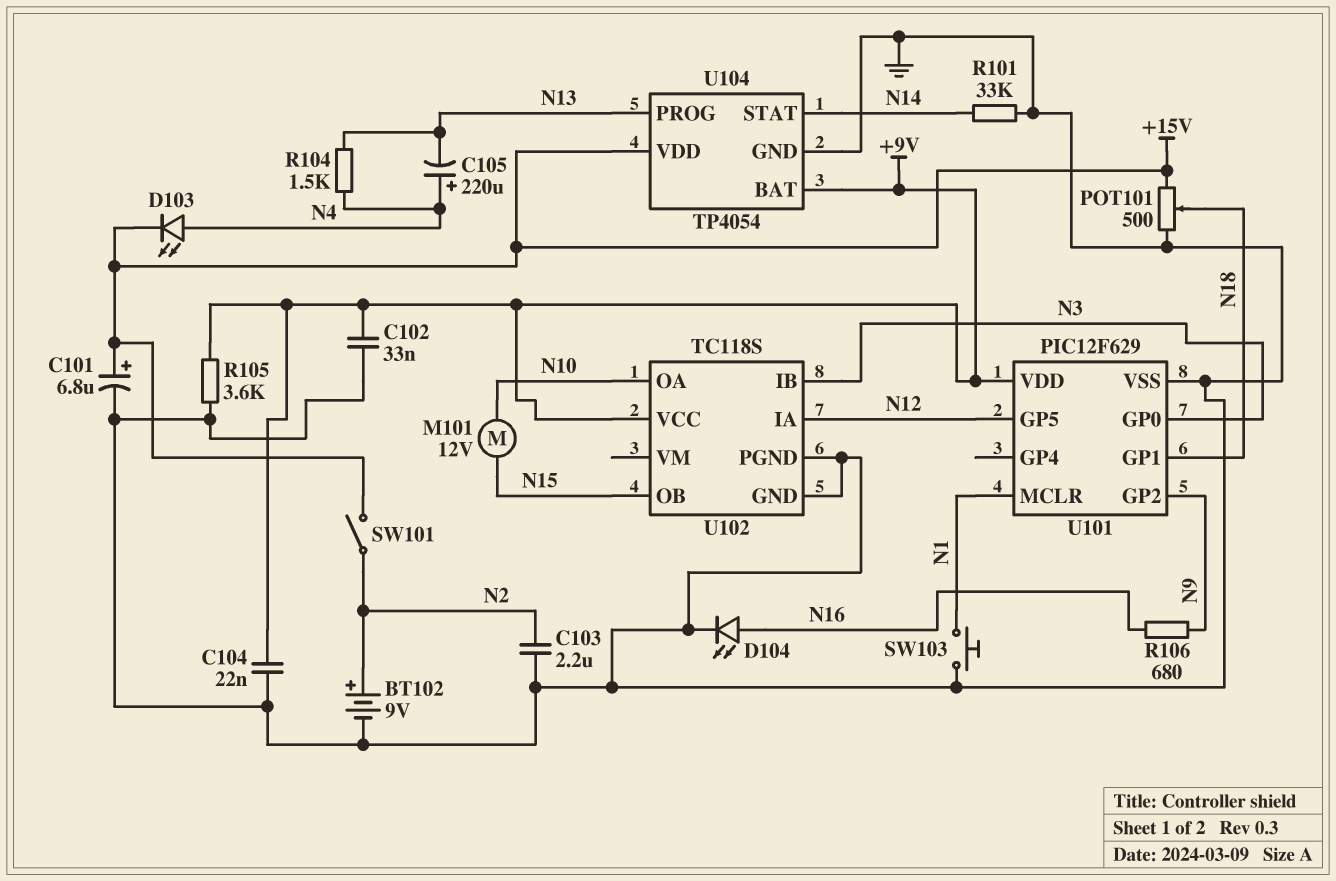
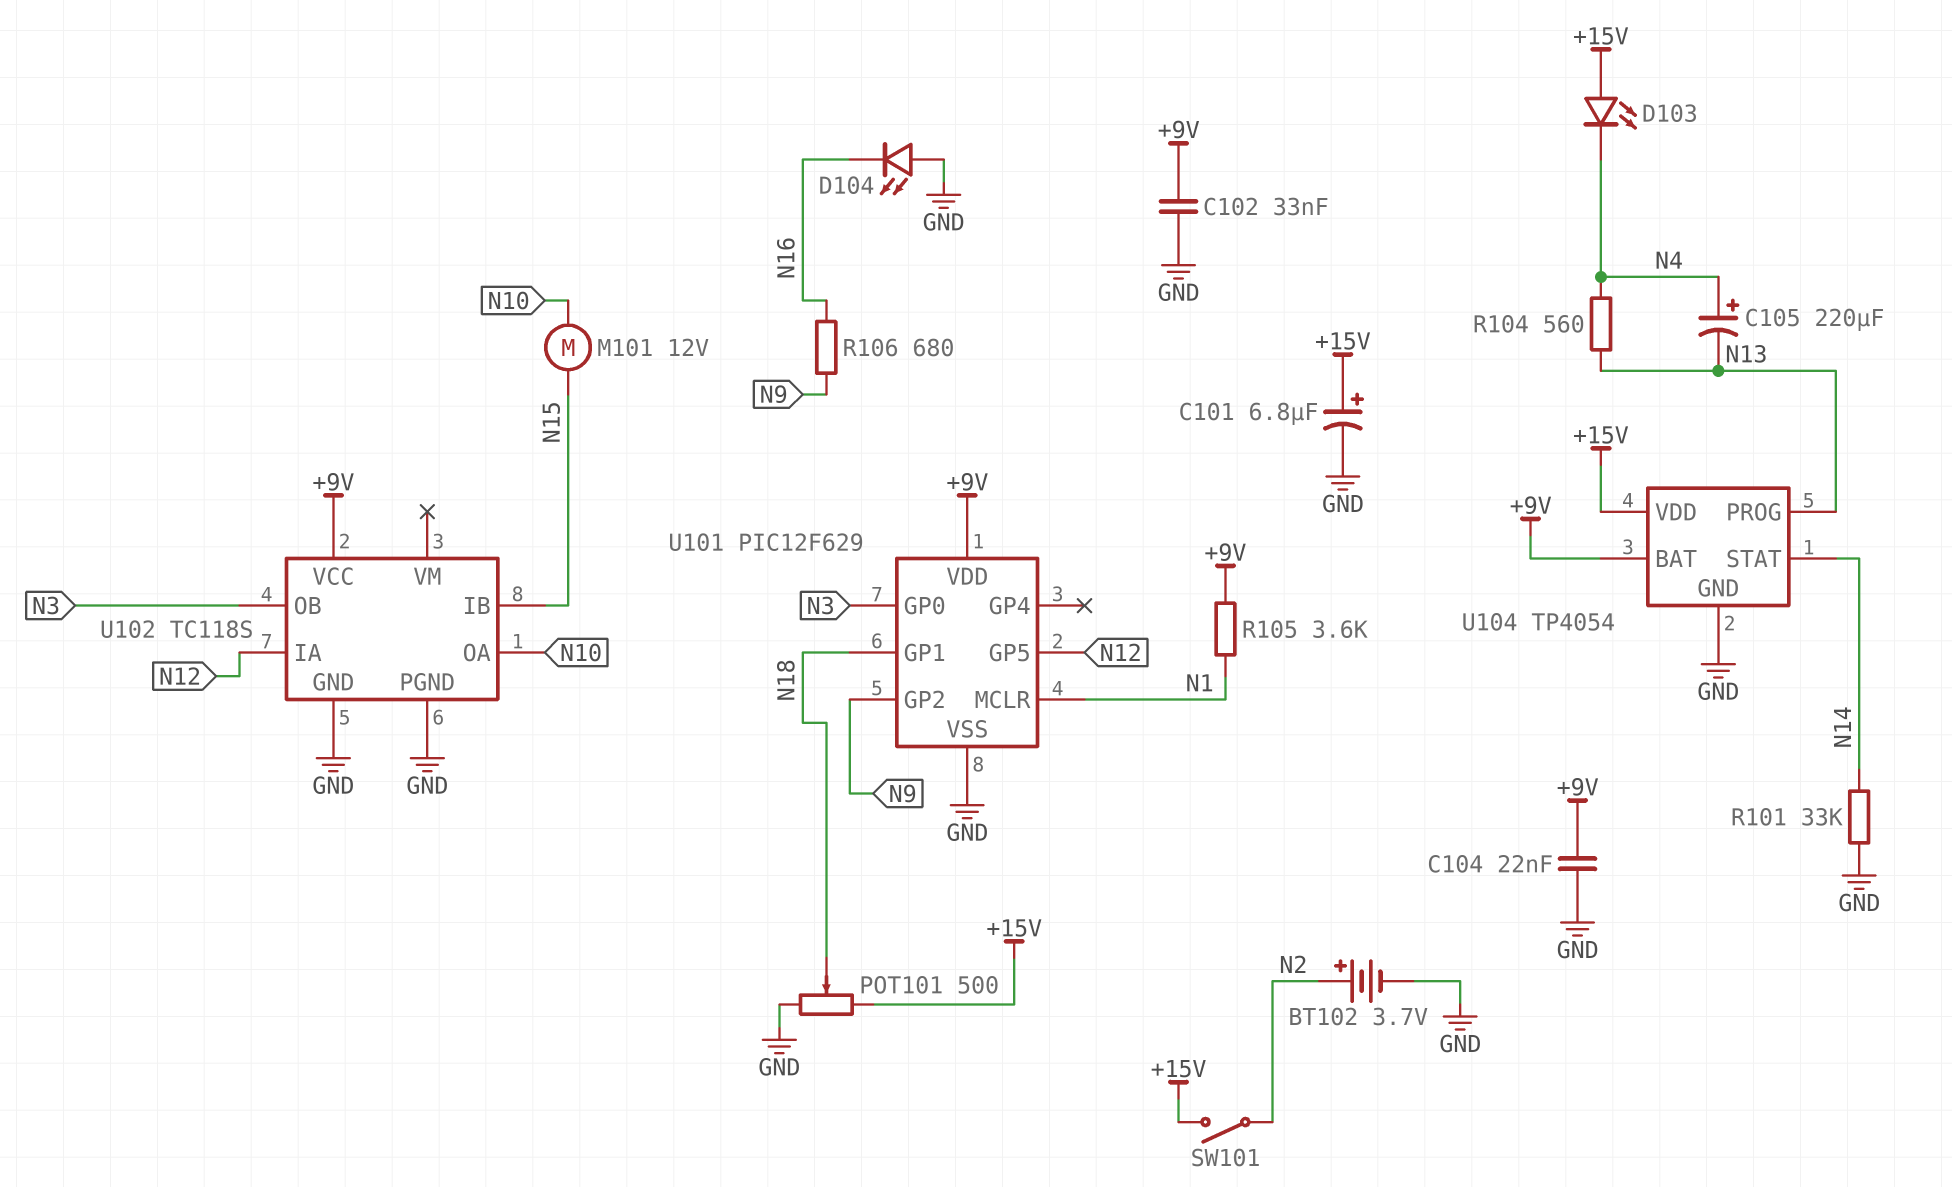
BT102: 9V (plus N2, minus GND) -> 3.7V (plus N2, minus GND)
C103: 2.2uF (GND, N2) -> none
D103: LED (A N4, K +15V) -> LED (A +15V, K N4)
D104: LED (A N16, K GND) -> LED (A GND, K N16)
R104: 1.5k (N4, N13) -> 560 (N4, N13)
R105: 3.6k (+9V, GND) -> 3.6k (+9V, N1)
SW103: button (GND, N1) -> none
U102 pin IB: N3 -> N15
U102 pin OB: N15 -> N3

